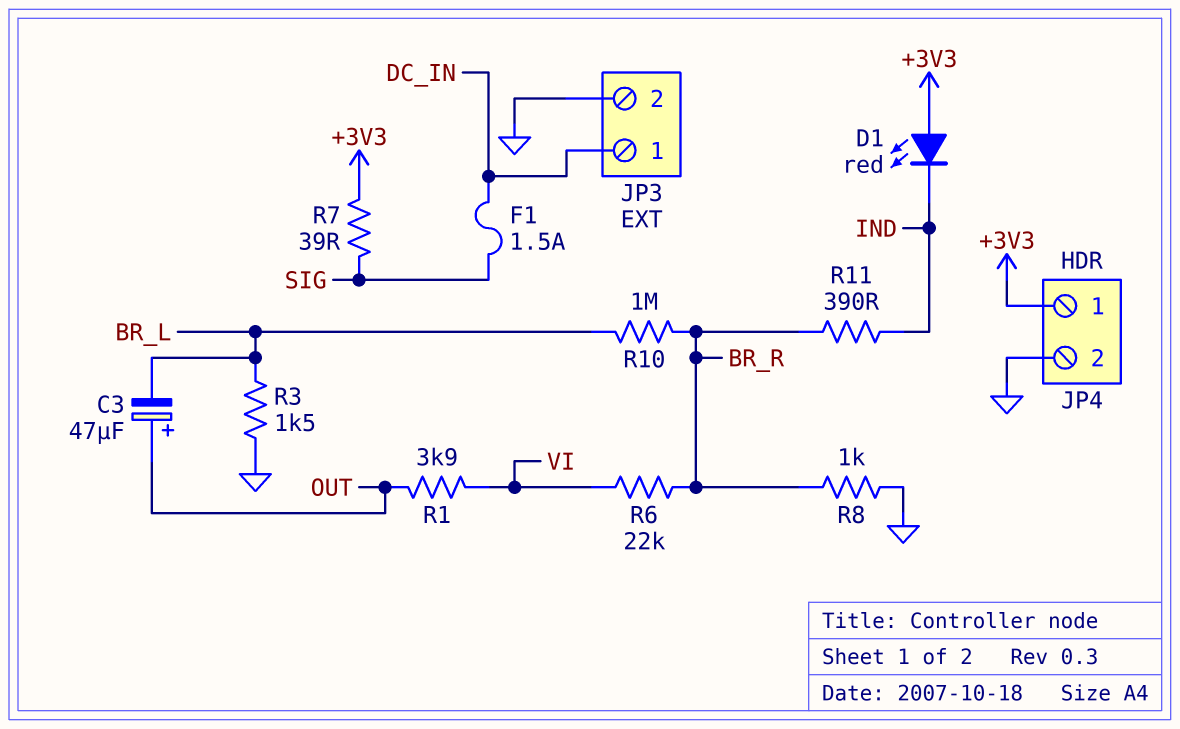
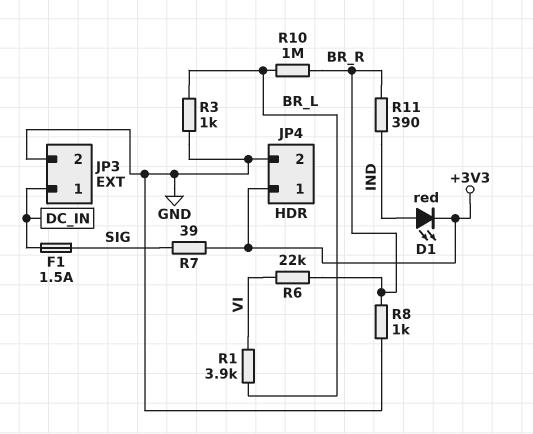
C3: 47uF (plus OUT, minus BR_L) -> none
D1: LED red (A +3V3, K IND) -> LED red (A IND, K +3V3)
R1: 3.9k (OUT, VI) -> 3.9k (BR_L, VI)
R3: 1.5k (BR_L, GND) -> 1k (BR_L, GND)

